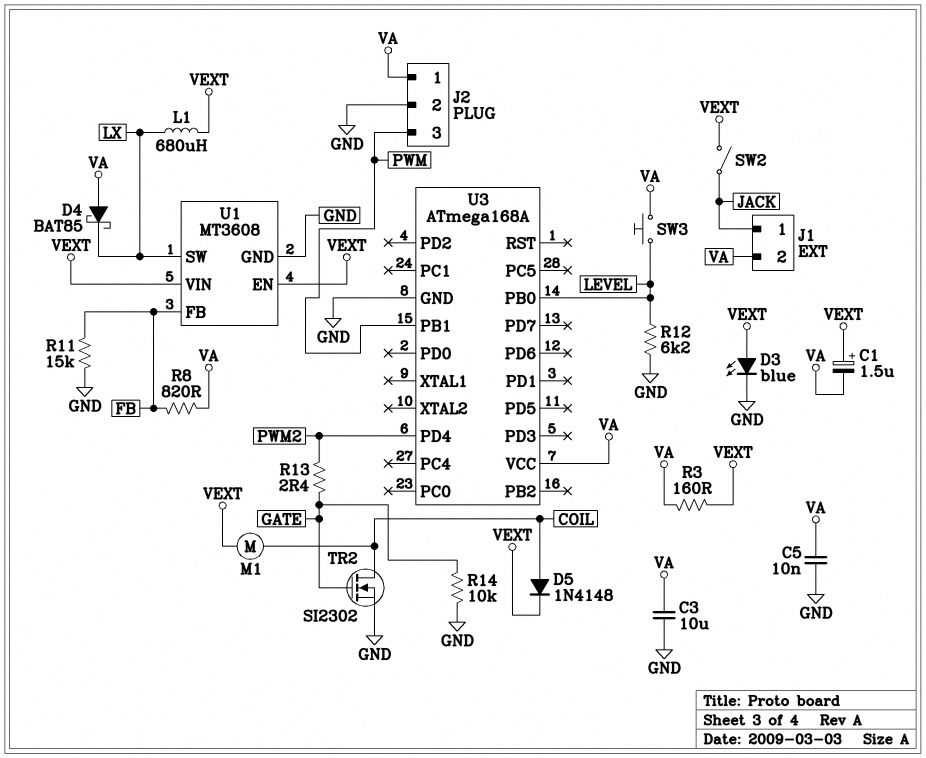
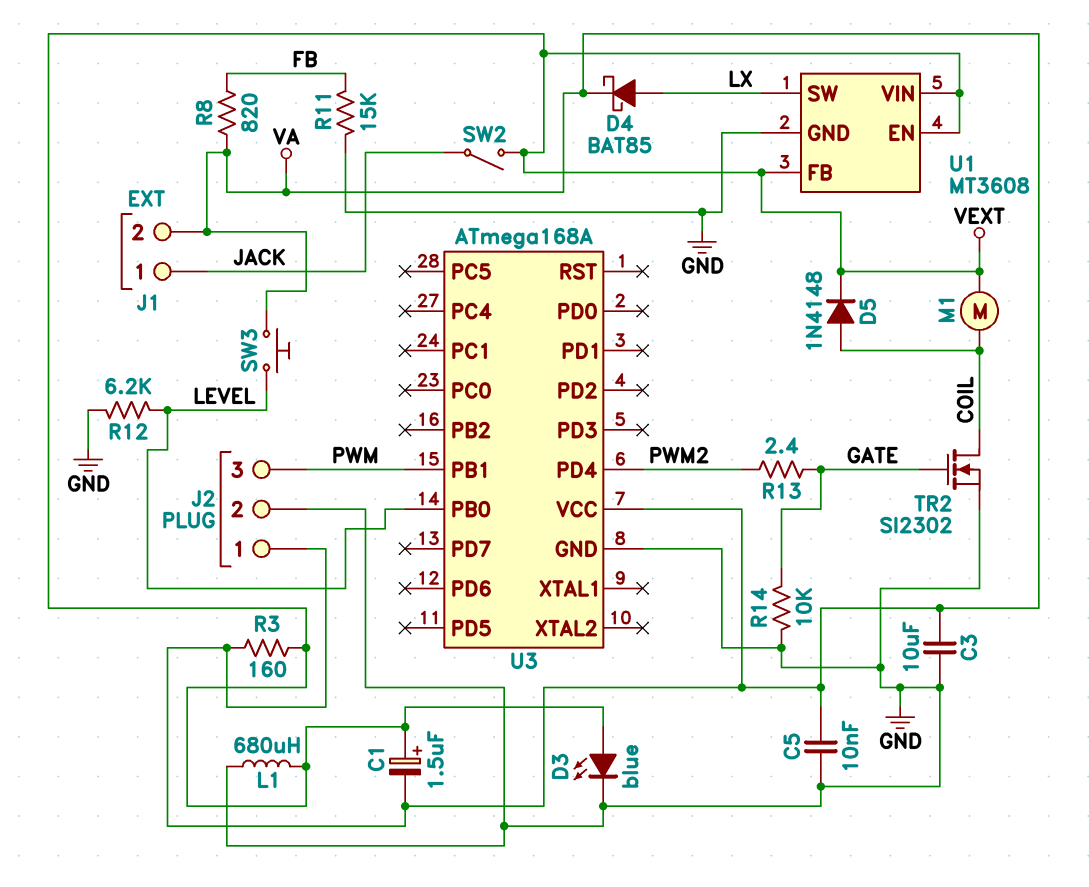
D4: schottky BAT85 (A VA, K LX) -> schottky BAT85 (A LX, K VA)
L1: 680uH (LX, VEXT) -> 680uH (GND, VEXT)
U1 pin FB: FB -> VEXT

